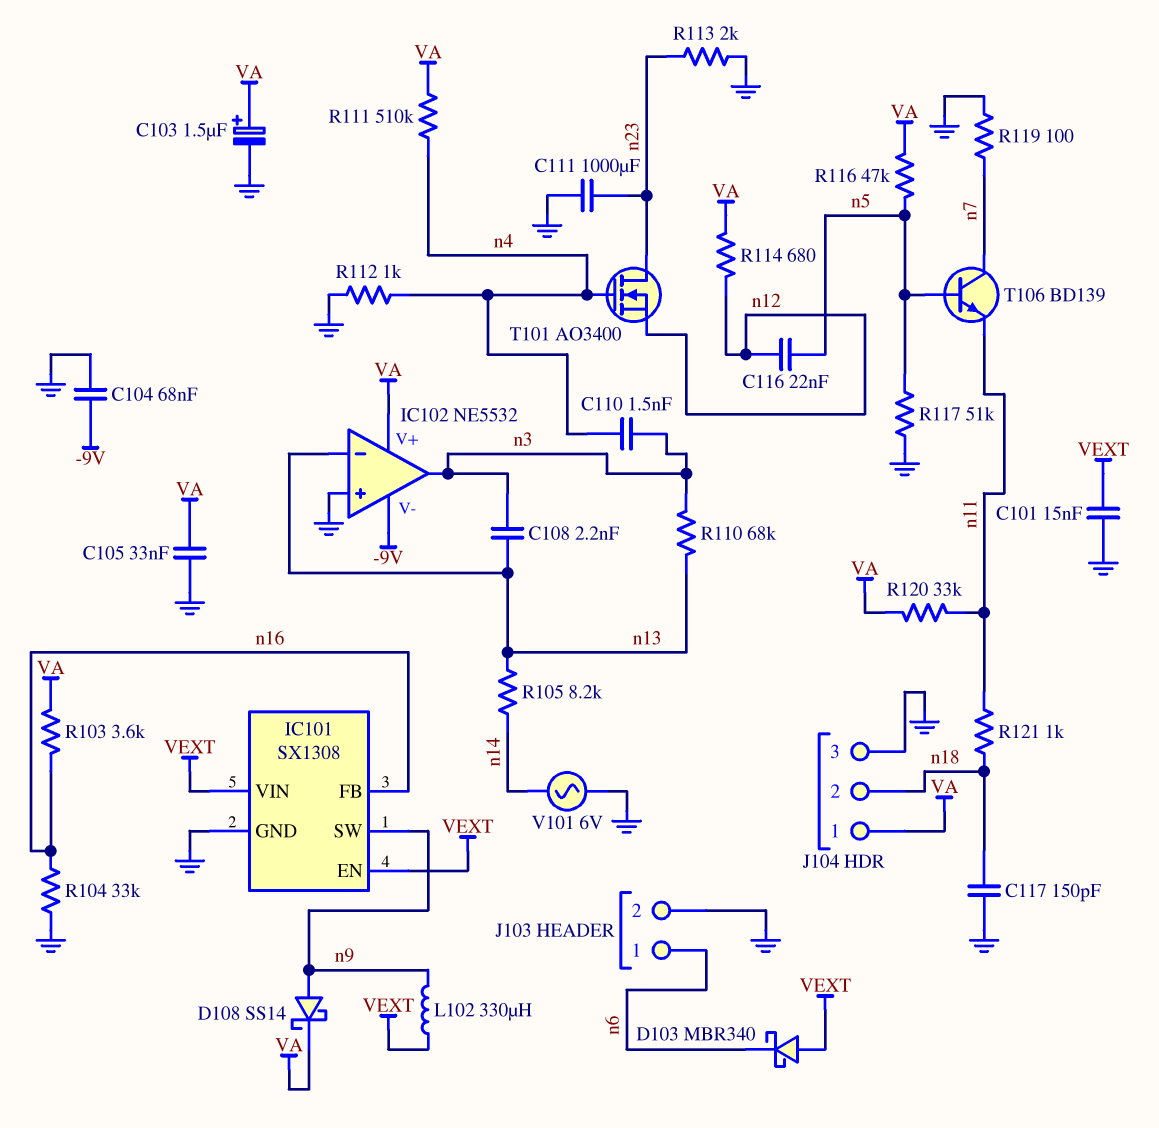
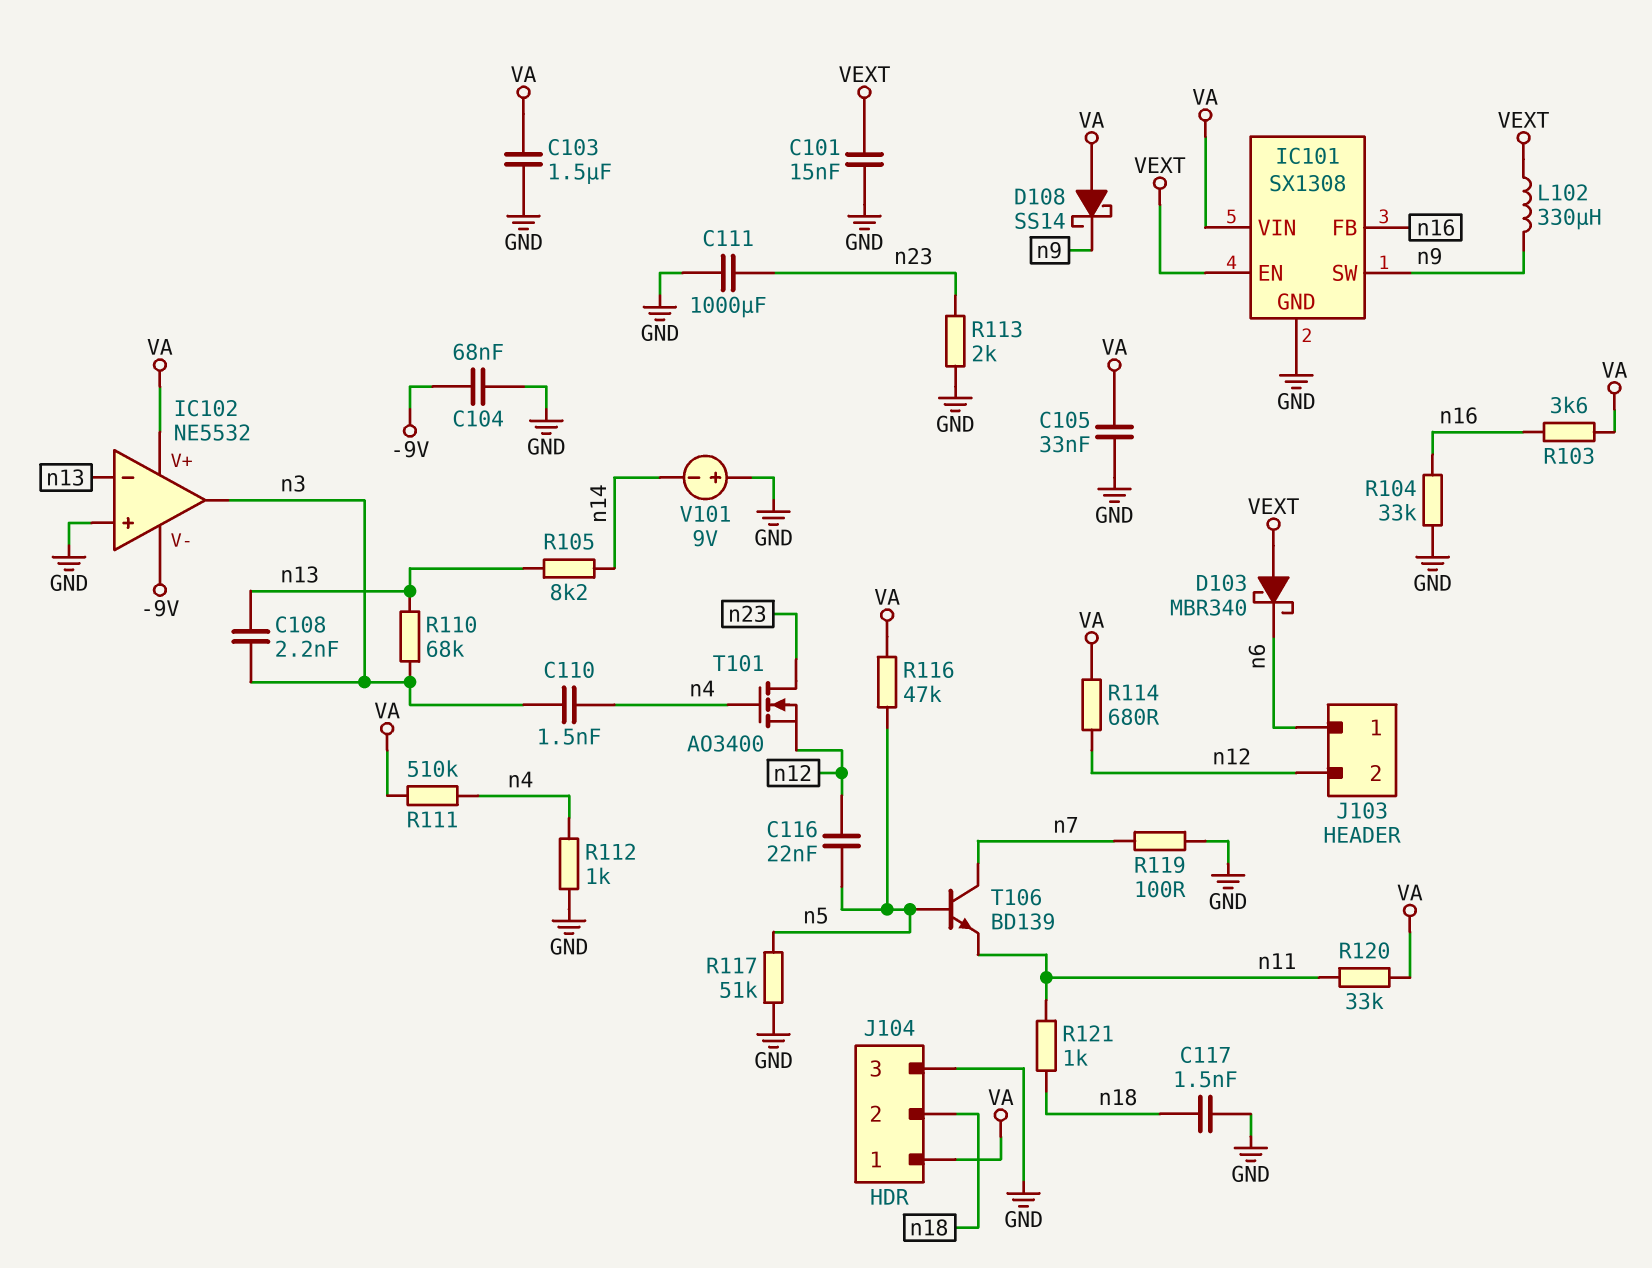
C103: 1.5uF (plus VA, minus GND) -> 1.5uF (GND, VA)
C117: 150pF (GND, n18) -> 1.5nF (GND, n18)
D108: schottky SS14 (A n9, K VA) -> schottky SS14 (A VA, K n9)
IC101 pin VIN: VEXT -> VA
J103 pin 2: GND -> n12
V101: AC 6V (GND, n14) -> 9V (plus GND, minus n14)

